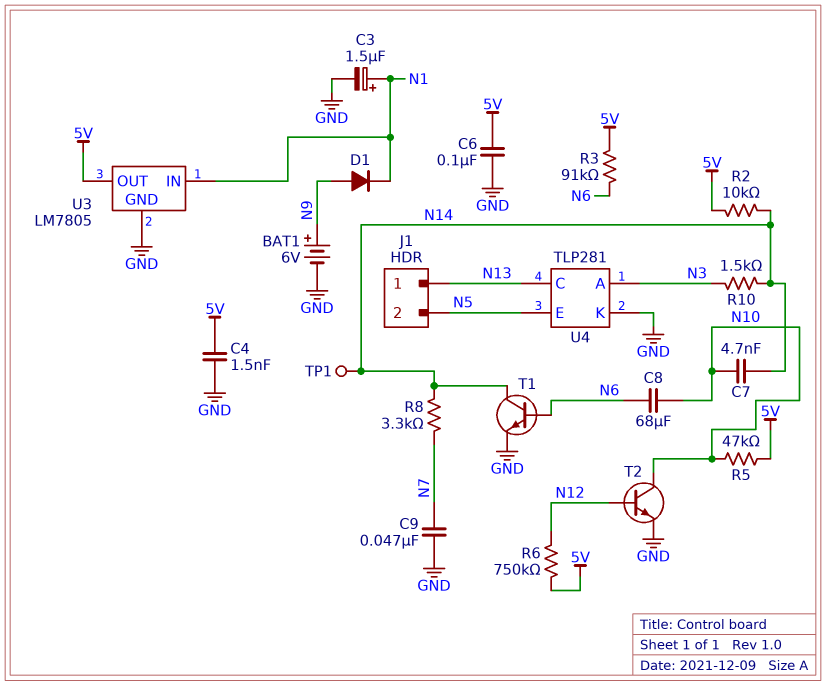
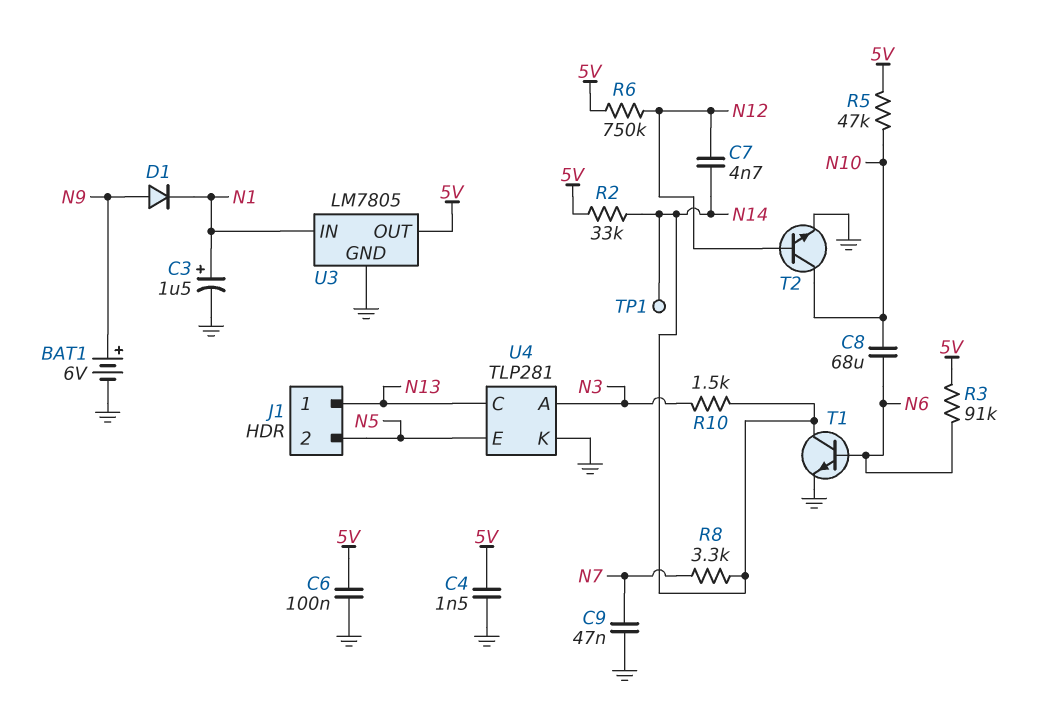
C7: 4.7nF (N10, N14) -> 4.7nF (N12, N14)
R2: 10k (5V, N14) -> 33k (5V, N14)

